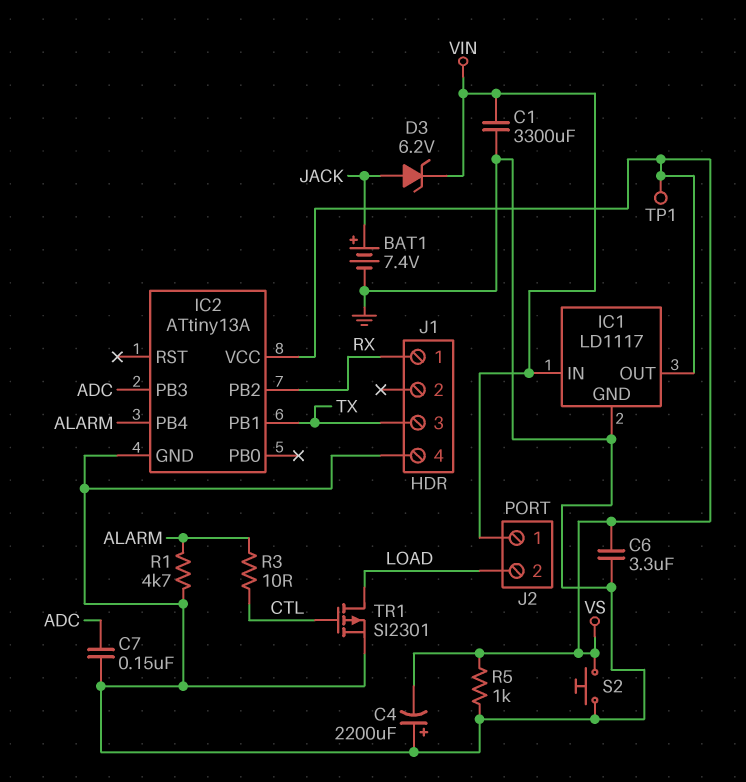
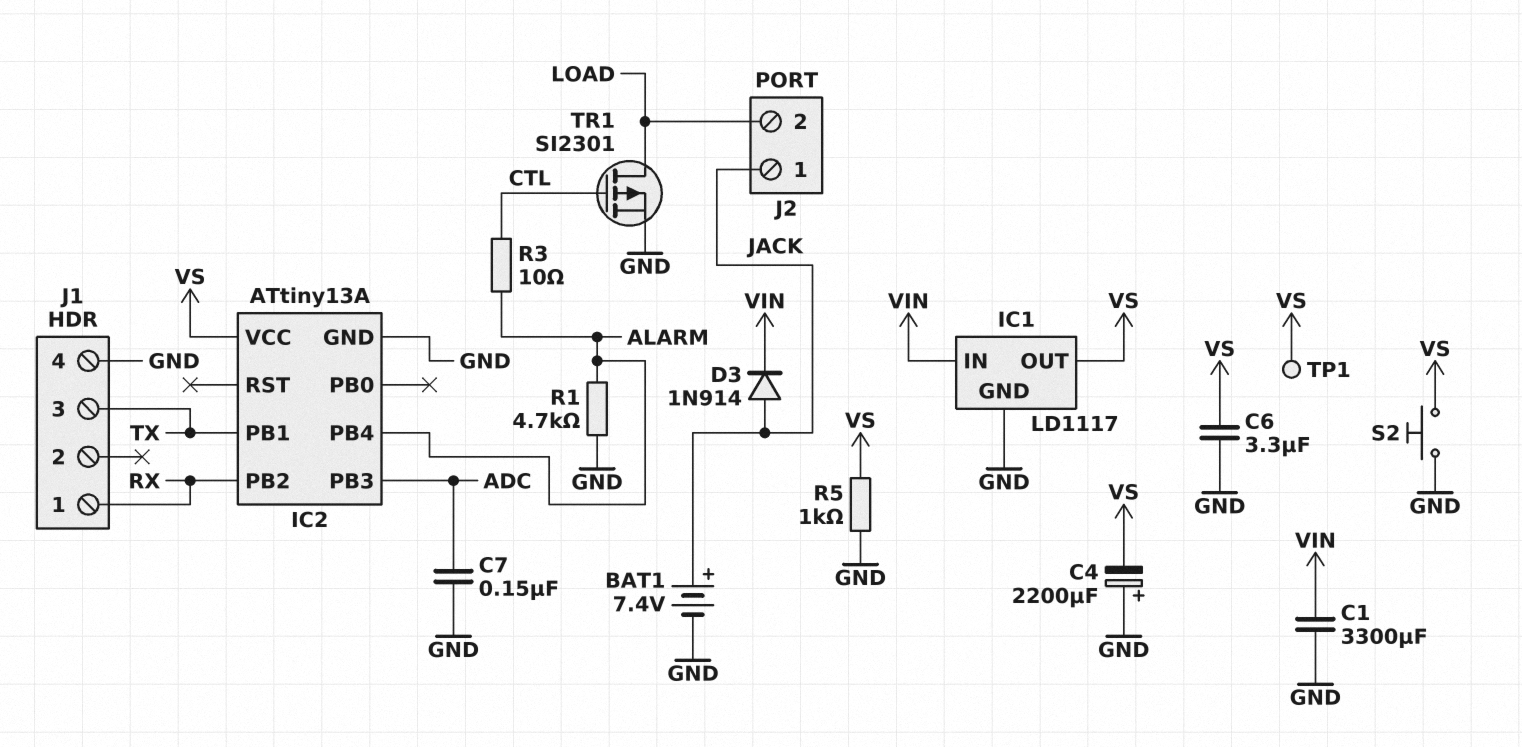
D3: zener 6.2V (A JACK, K VIN) -> diode 1N914 (A JACK, K VIN)
J2 pin 1: VIN -> JACK

